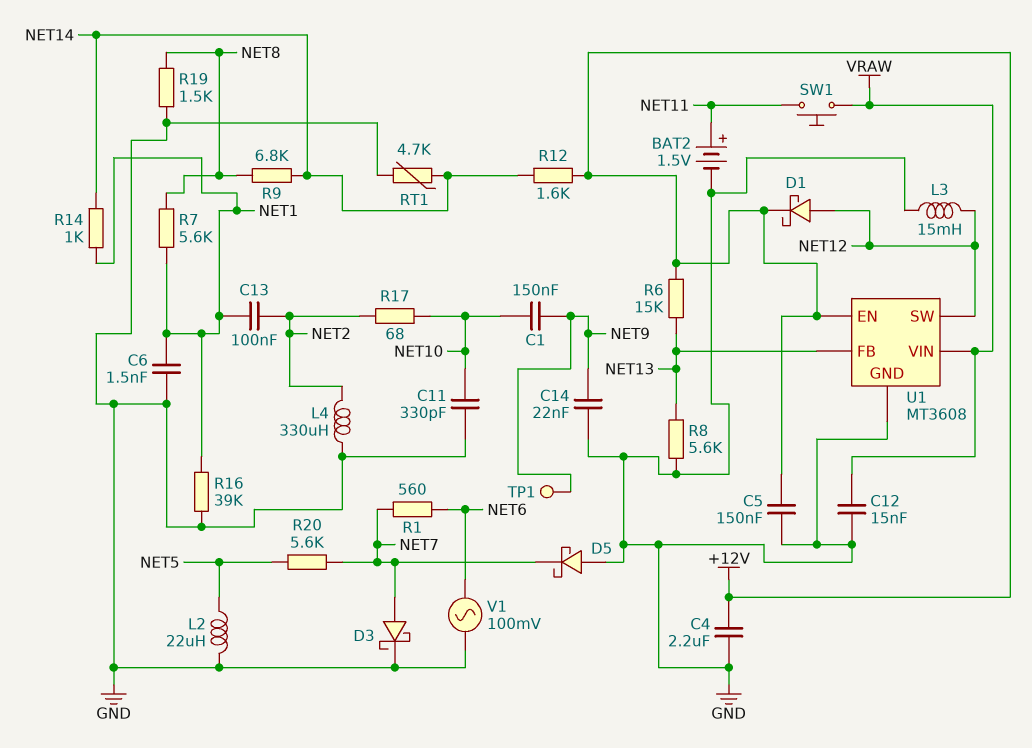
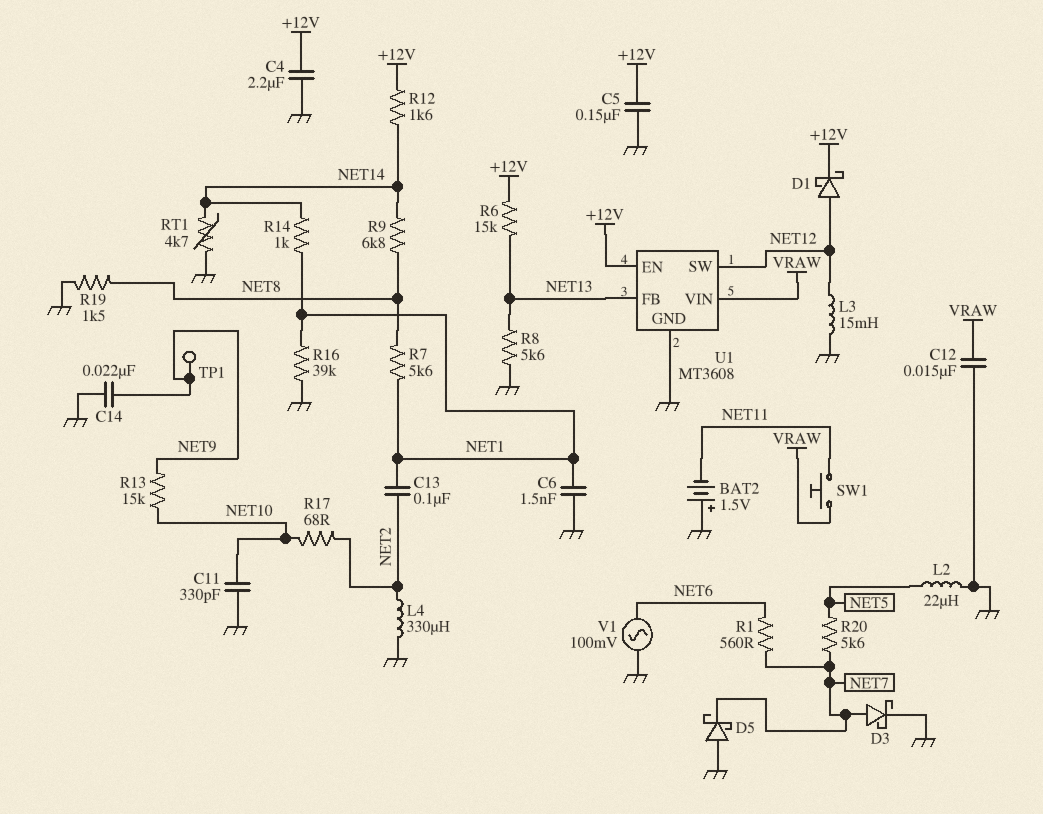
BAT2: 1.5V (plus NET11, minus GND) -> 1.5V (plus GND, minus NET11)
C1: 150nF (NET9, NET10) -> none
R13: none -> 15k (NET9, NET10)

